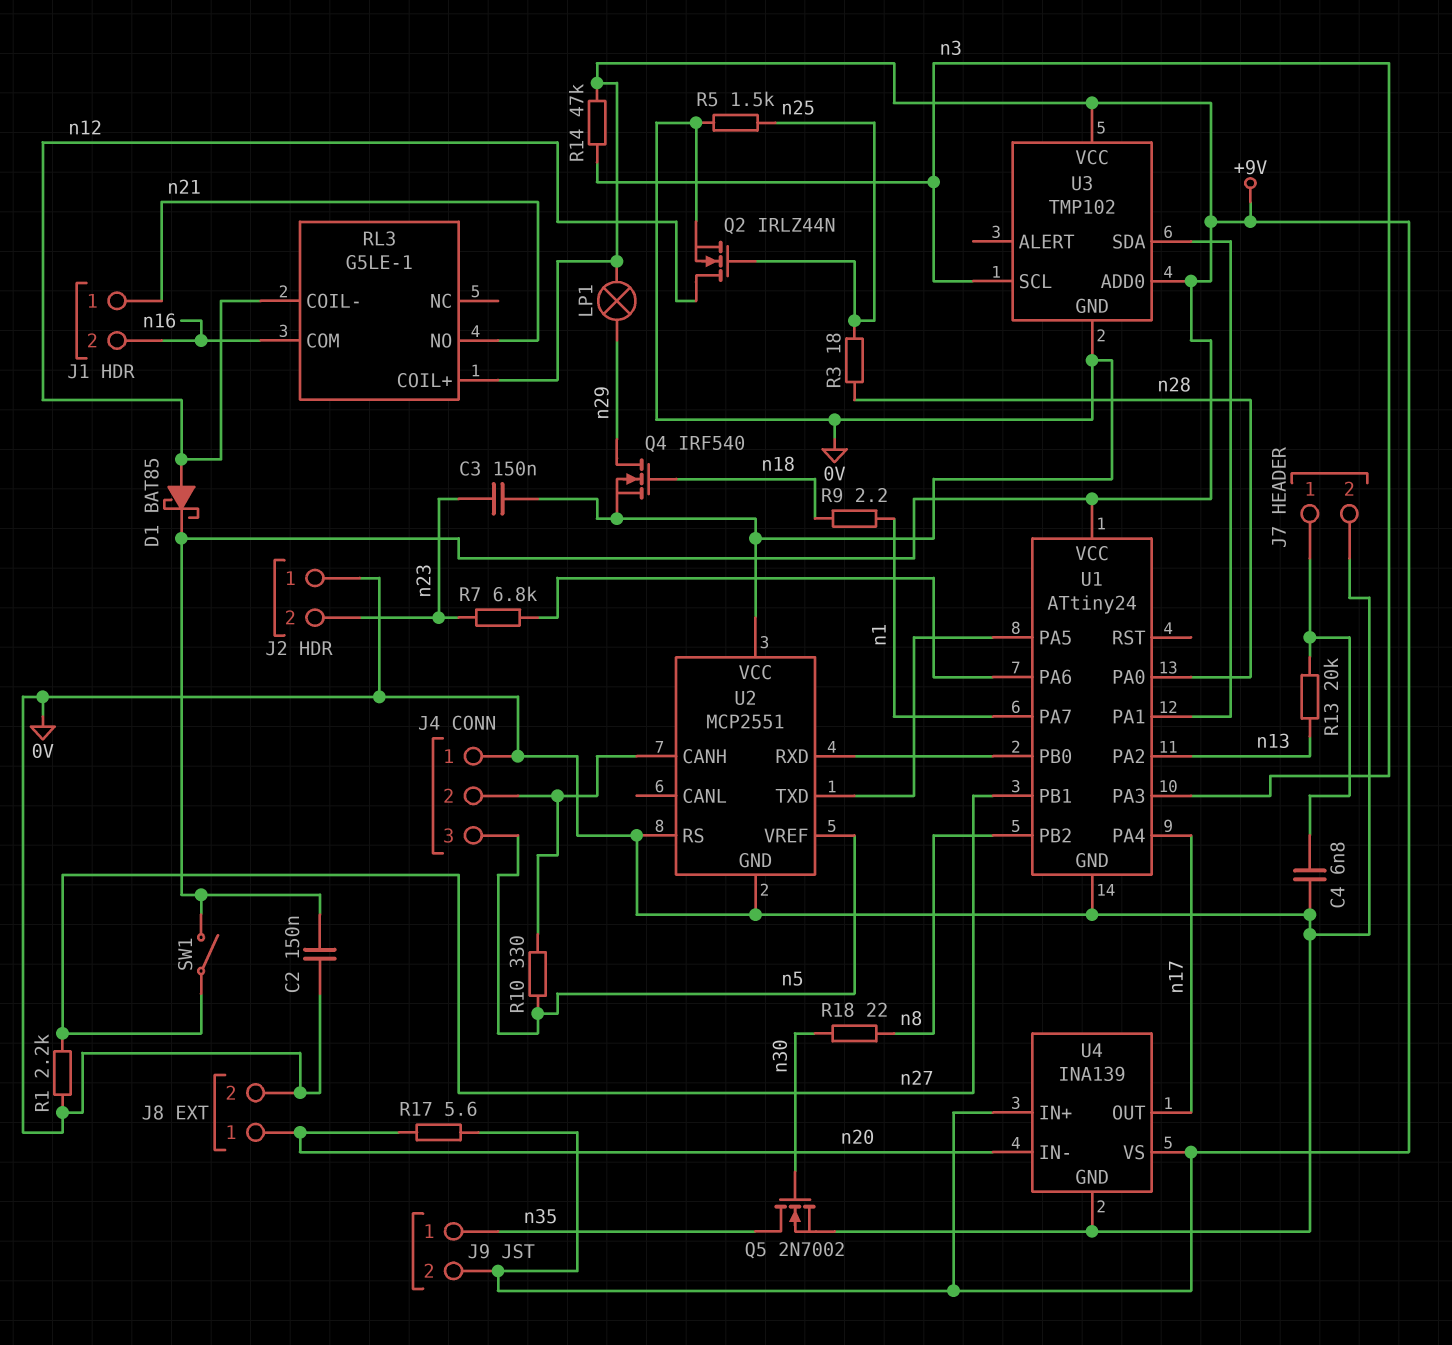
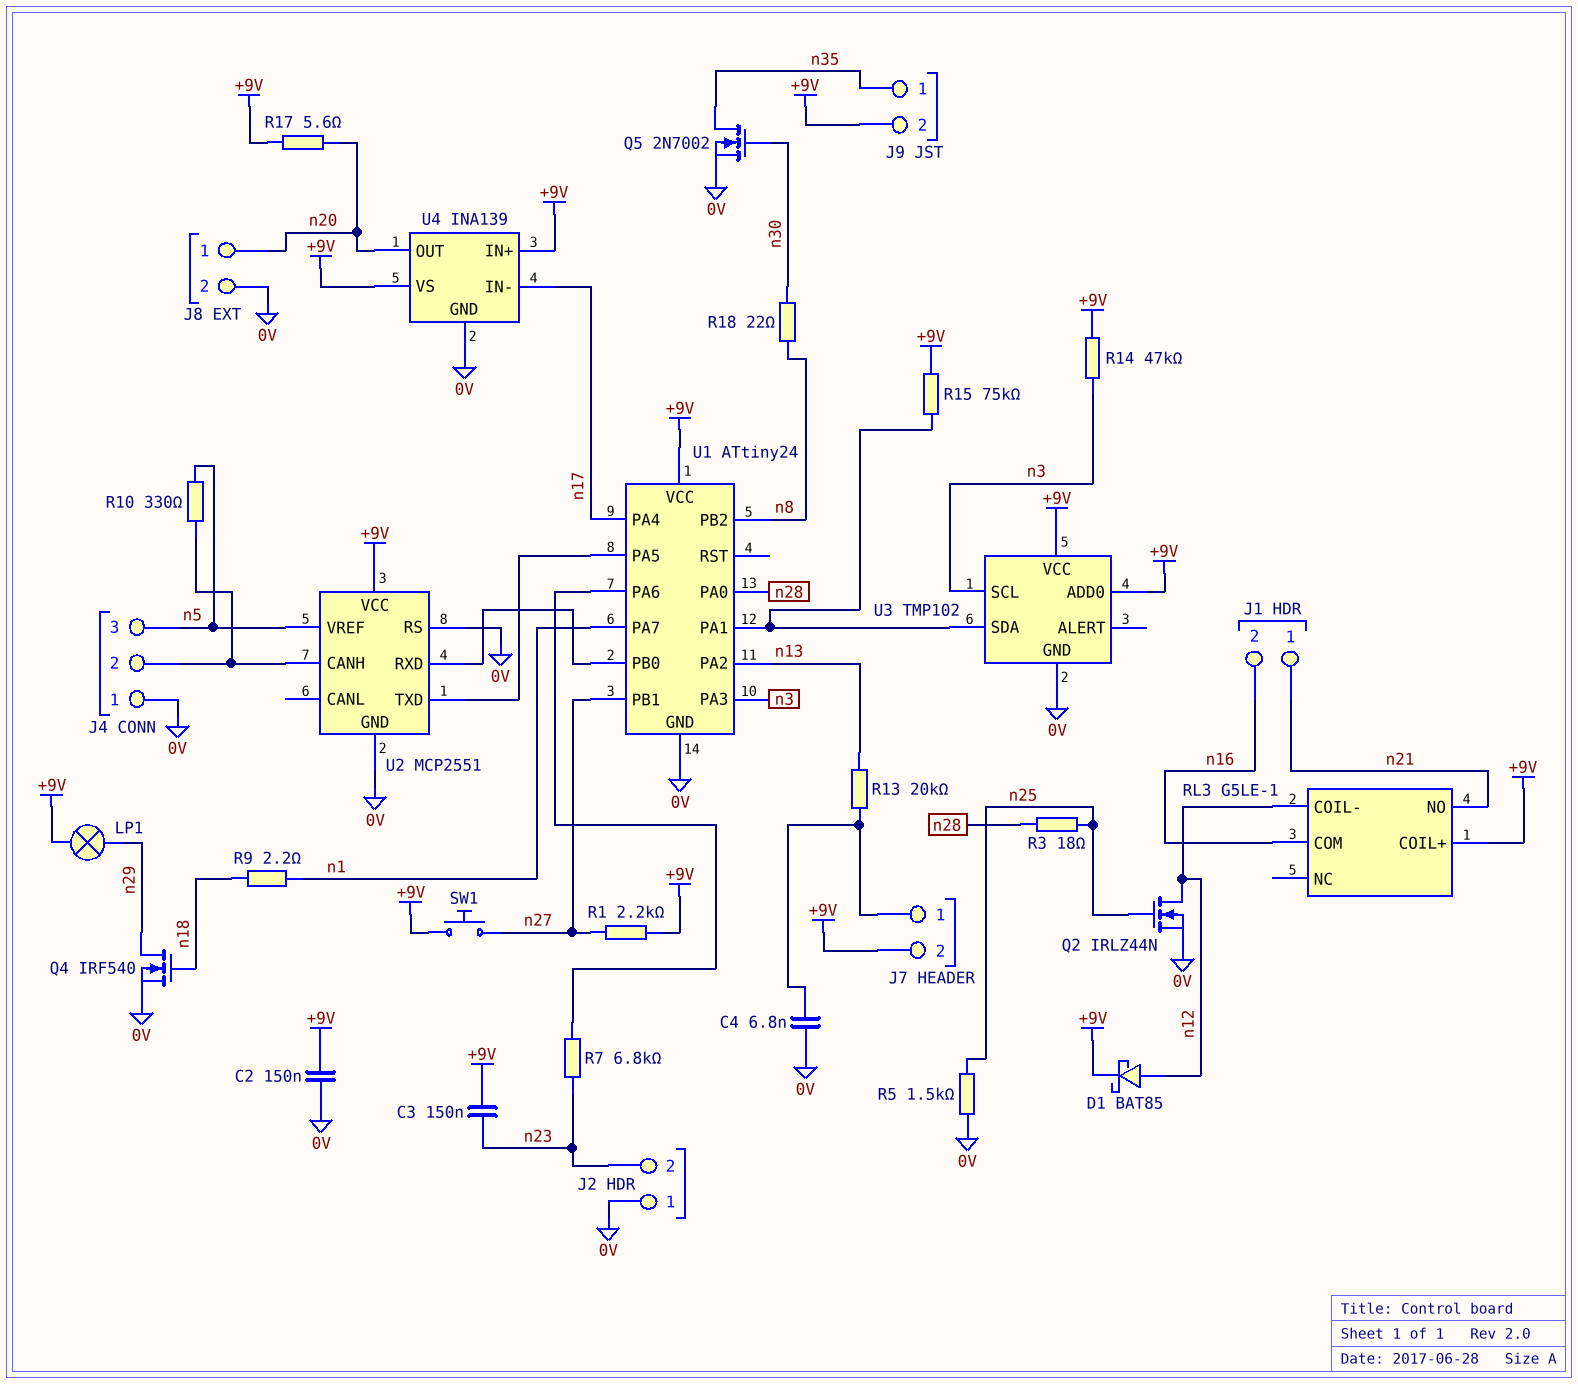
C3: 150nF (0V, n23) -> 150nF (+9V, n23)
J7 pin 2: 0V -> +9V
R1: 2.2k (0V, n27) -> 2.2k (+9V, n27)
R15: none -> 75k (+9V, U1/PA1)
SW1: switch (+9V, n27) -> button (+9V, n27)
U2 pin VCC: 0V -> +9V
U4 pin IN-: n20 -> n17
U4 pin OUT: n17 -> n20

